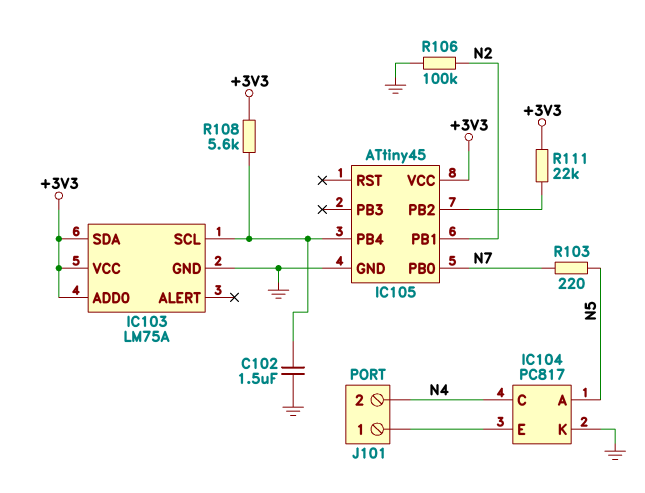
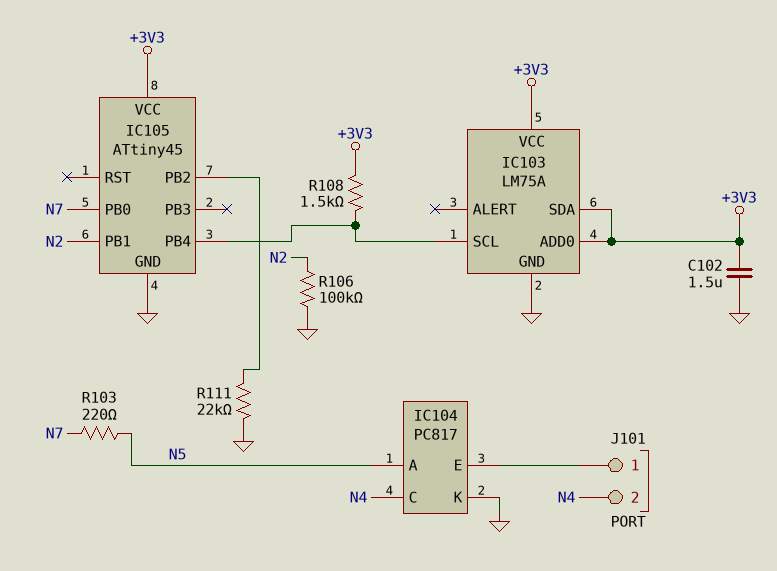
C102: 1.5uF (GND, IC103/SCL) -> 1.5uF (+3V3, GND)
R108: 5.6k (+3V3, IC103/SCL) -> 1.5k (+3V3, IC103/SCL)
R111: 22k (+3V3, IC105/PB2) -> 22k (GND, IC105/PB2)

